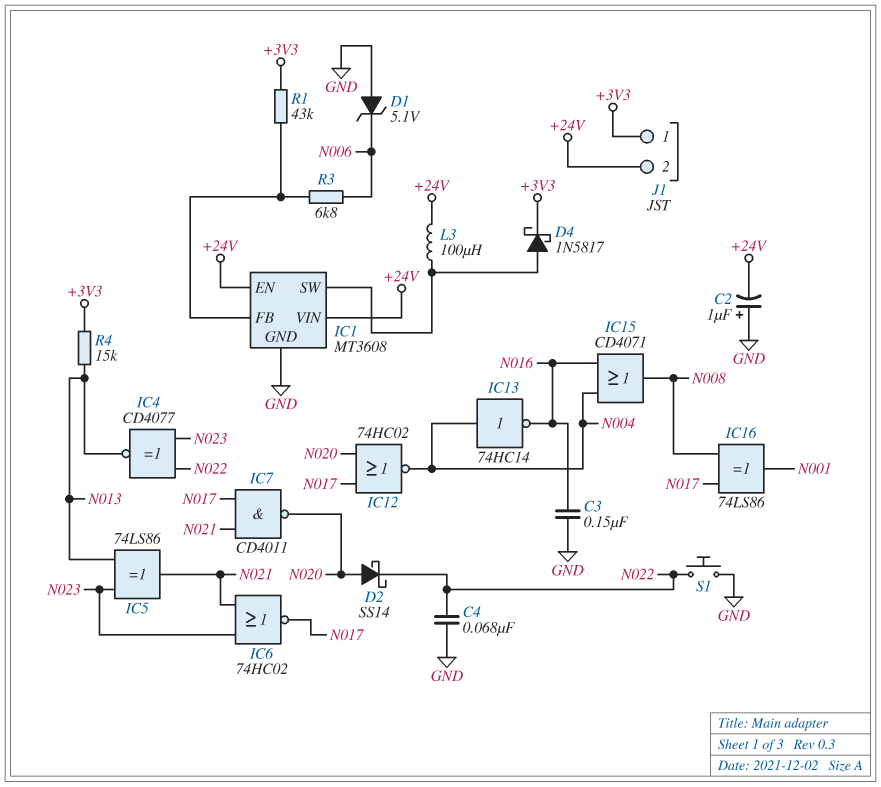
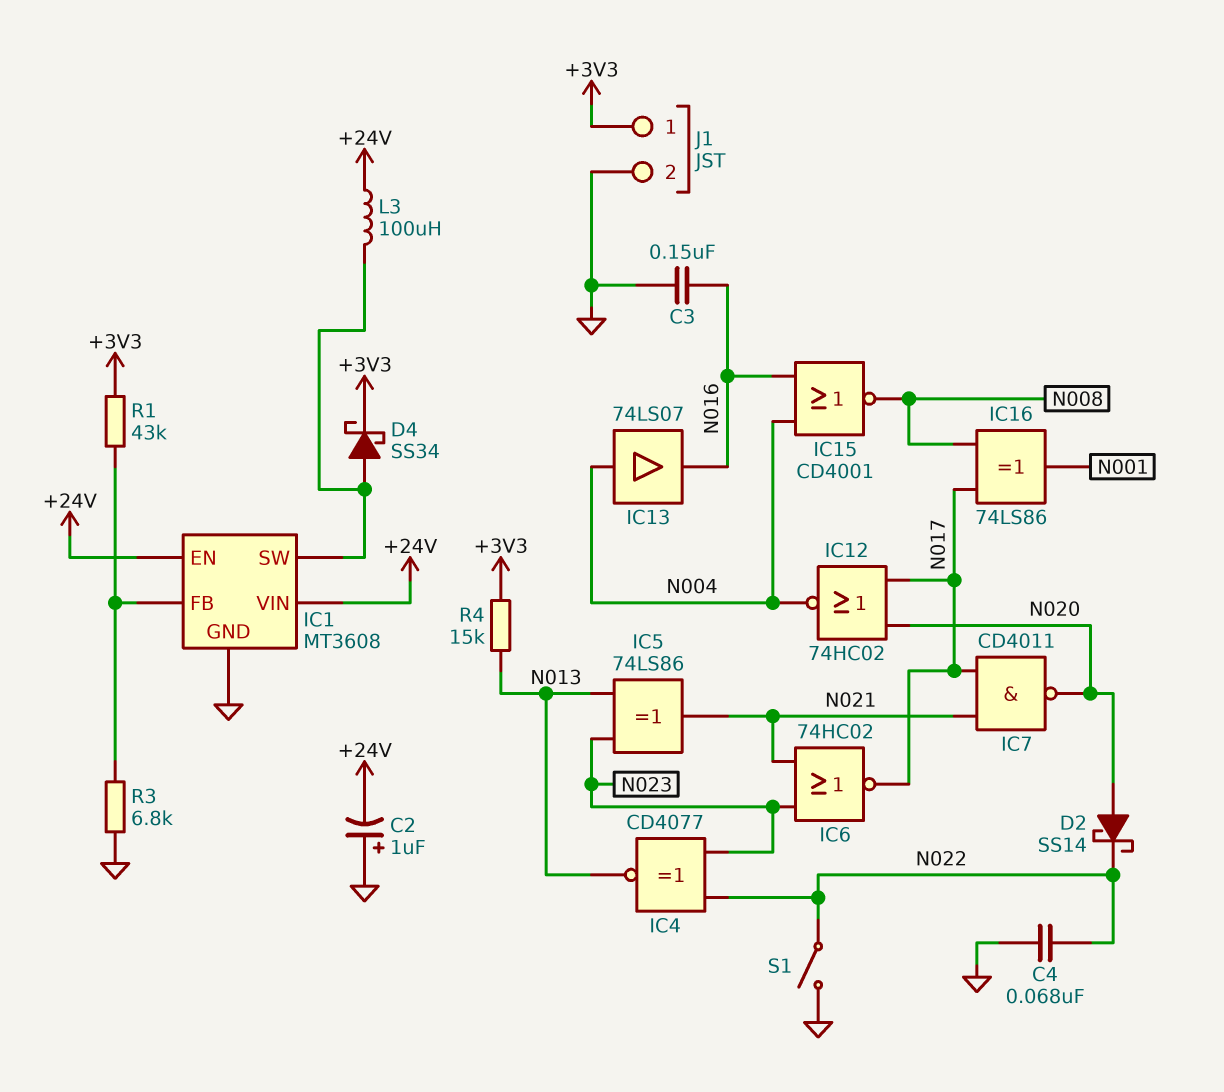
D1: zener 5.1V (A GND, K N006) -> none
D4: schottky 1N5817 (A IC1/SW, K +3V3) -> schottky SS34 (A IC1/SW, K +3V3)
IC13: NOT 74HC14 (in N004, out N016) -> buffer 74LS07 (in N004, out N016)
IC15: OR CD4071 (in N004, in N016, out N008) -> NOR CD4001 (in N004, in N016, out N008)
J1 pin 2: +24V -> GND
R3: 6.8k (IC1/FB, N006) -> 6.8k (GND, IC1/FB)
S1: button (GND, N022) -> switch (GND, N022)

